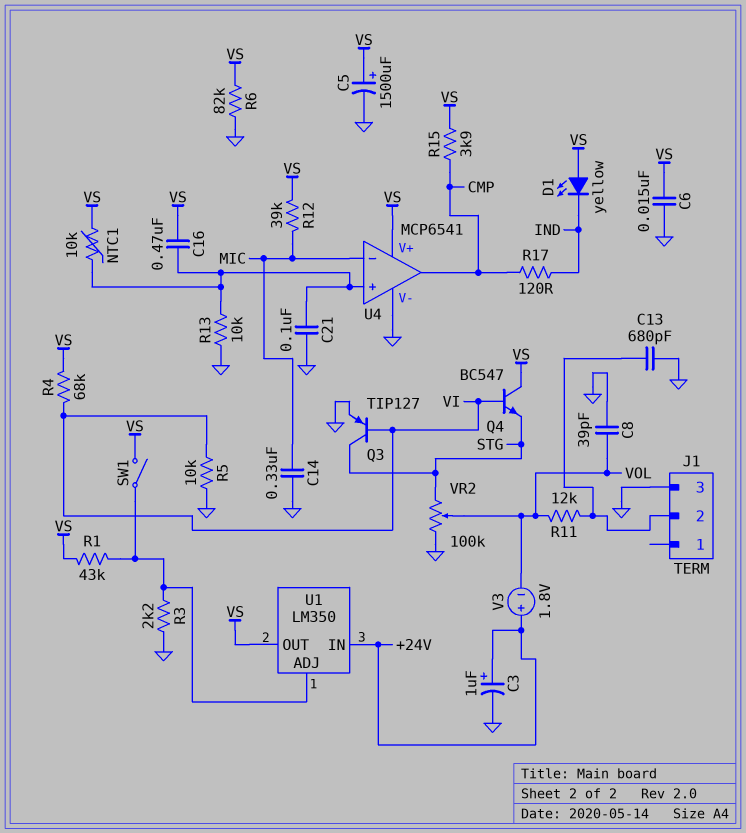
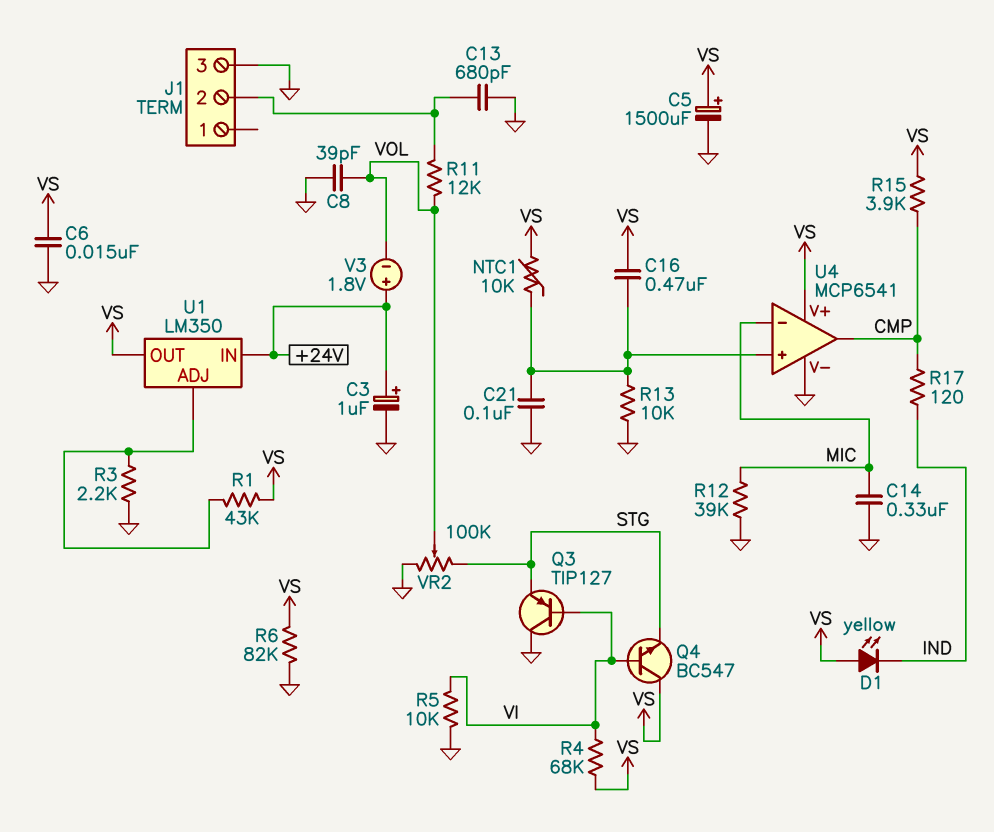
Q3: PNP TIP127 (B VI, C STG, E GND) -> PNP TIP127 (B VI, C GND, E STG)
R12: 39k (MIC, VS) -> 39k (GND, MIC)
SW1: switch (U1/ADJ, VS) -> none

